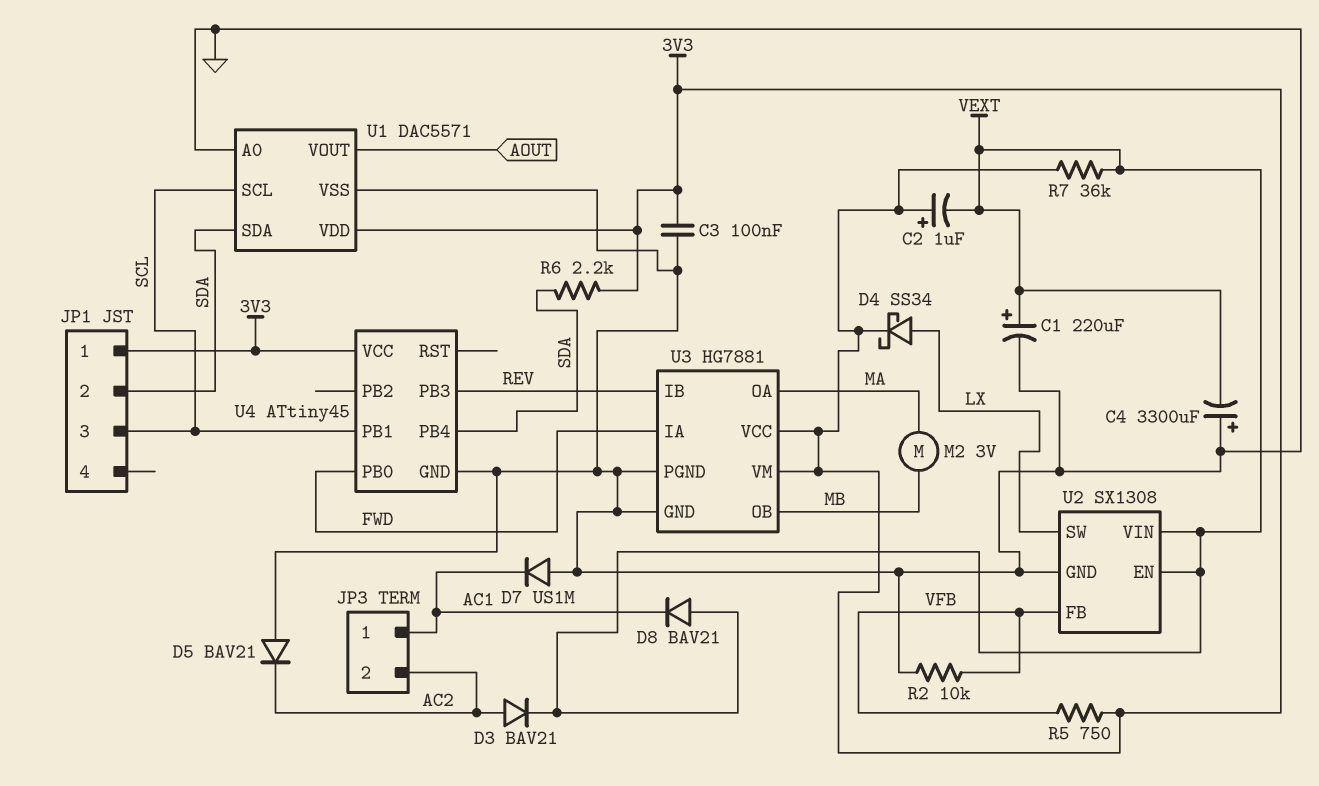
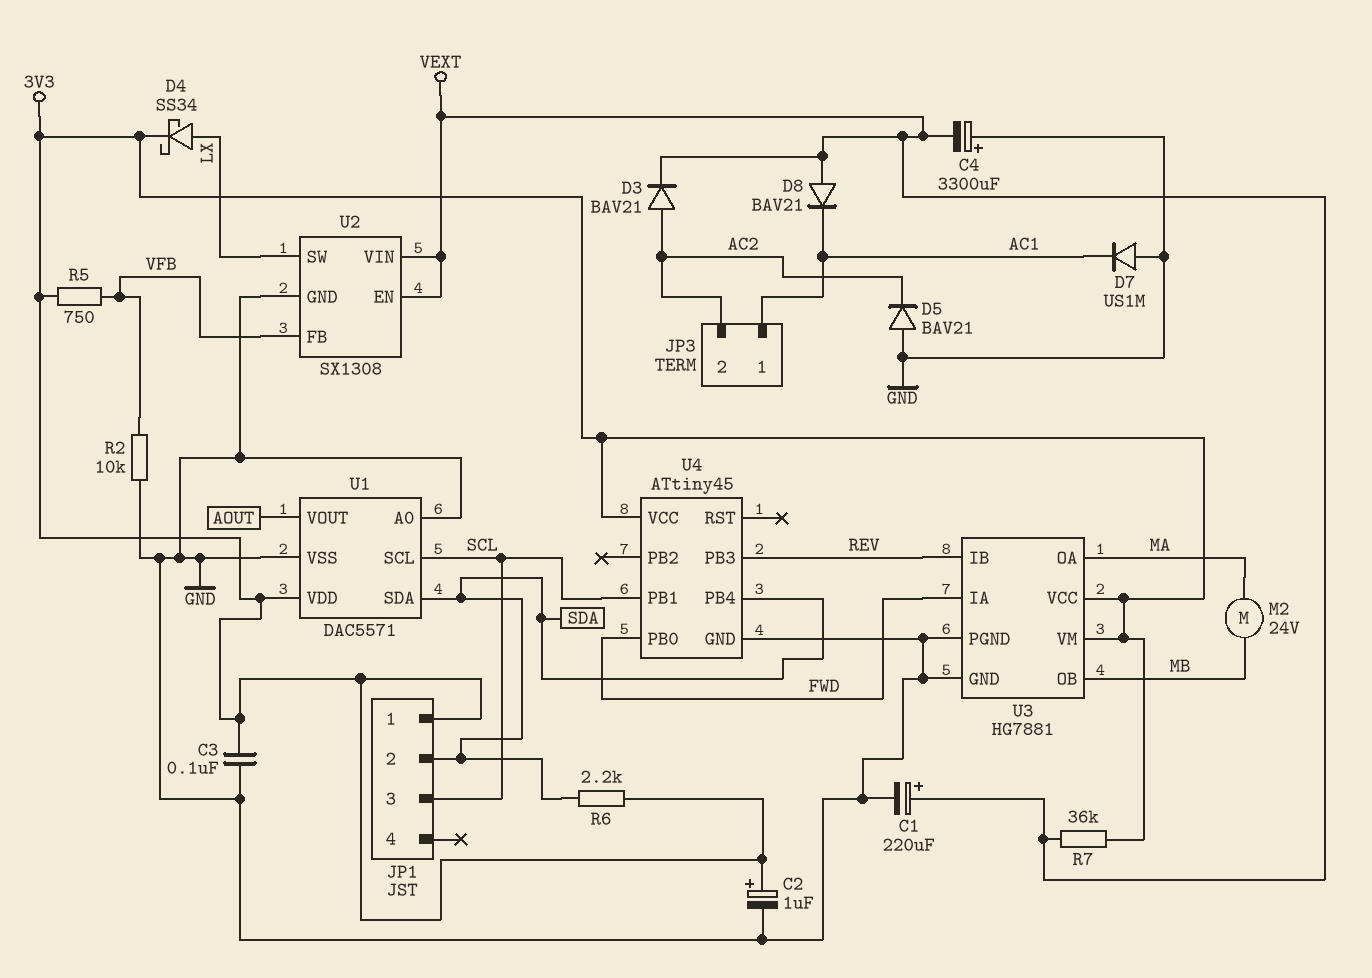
C2: 1uF (plus 3V3, minus VEXT) -> 1uF (plus 3V3, minus GND)
M2: motor 3V (MA, MB) -> motor 24V (MA, MB)

